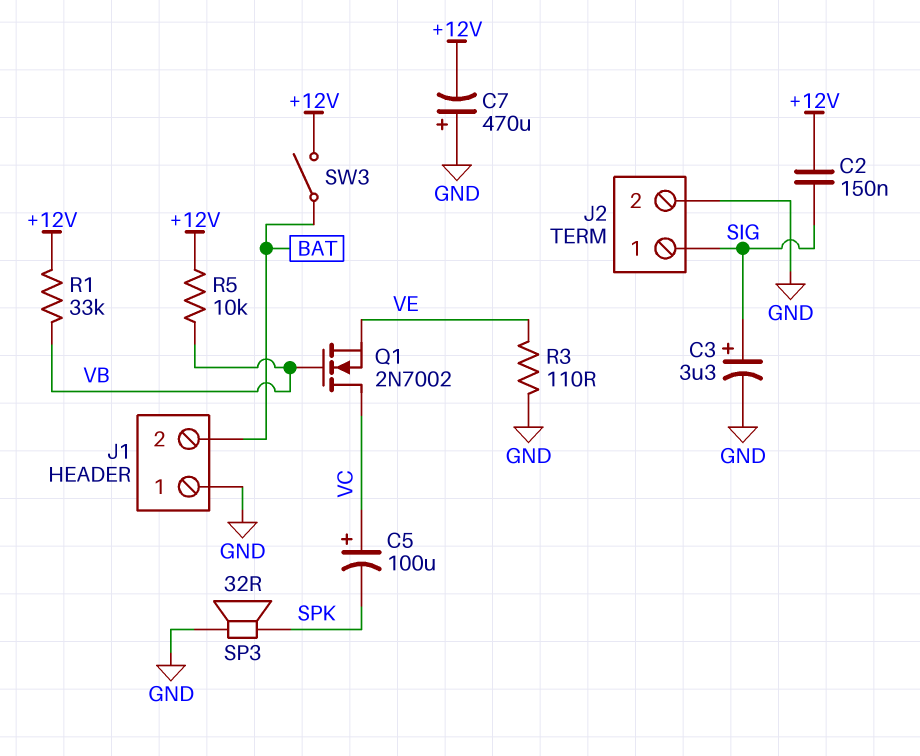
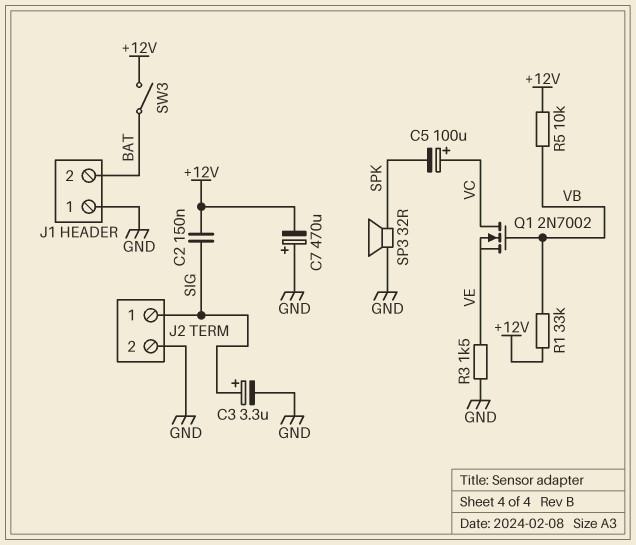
R3: 110 (GND, VE) -> 1.5k (GND, VE)

